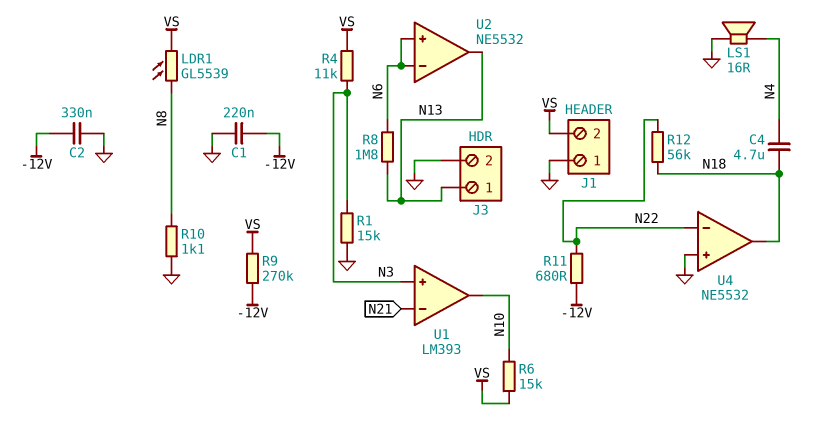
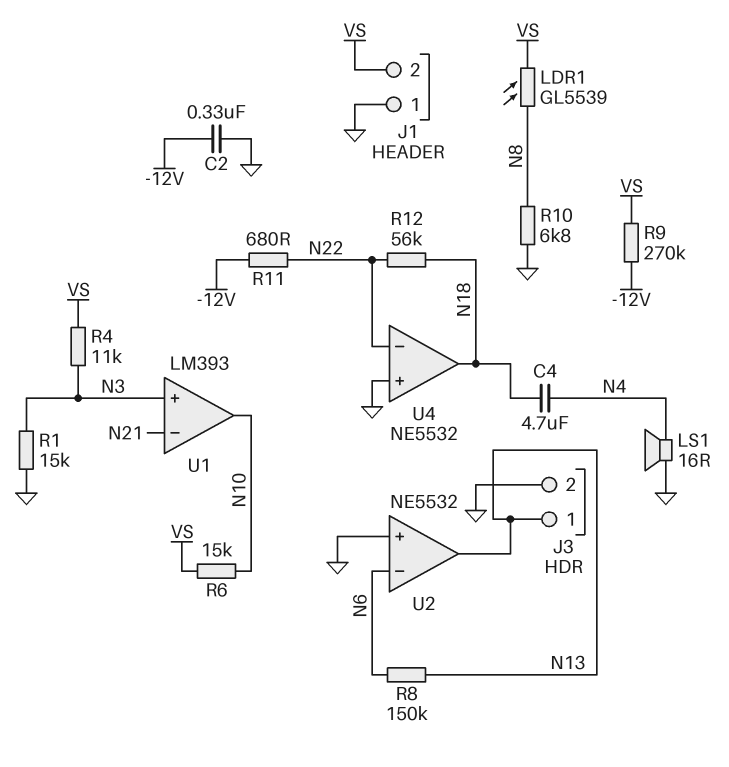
C1: 220nF (-12V, GND) -> none
R8: 1.8M (N6, N13) -> 150k (N6, N13)
R10: 1.1k (GND, N8) -> 6.8k (GND, N8)
U2 pin in+: N6 -> GND

